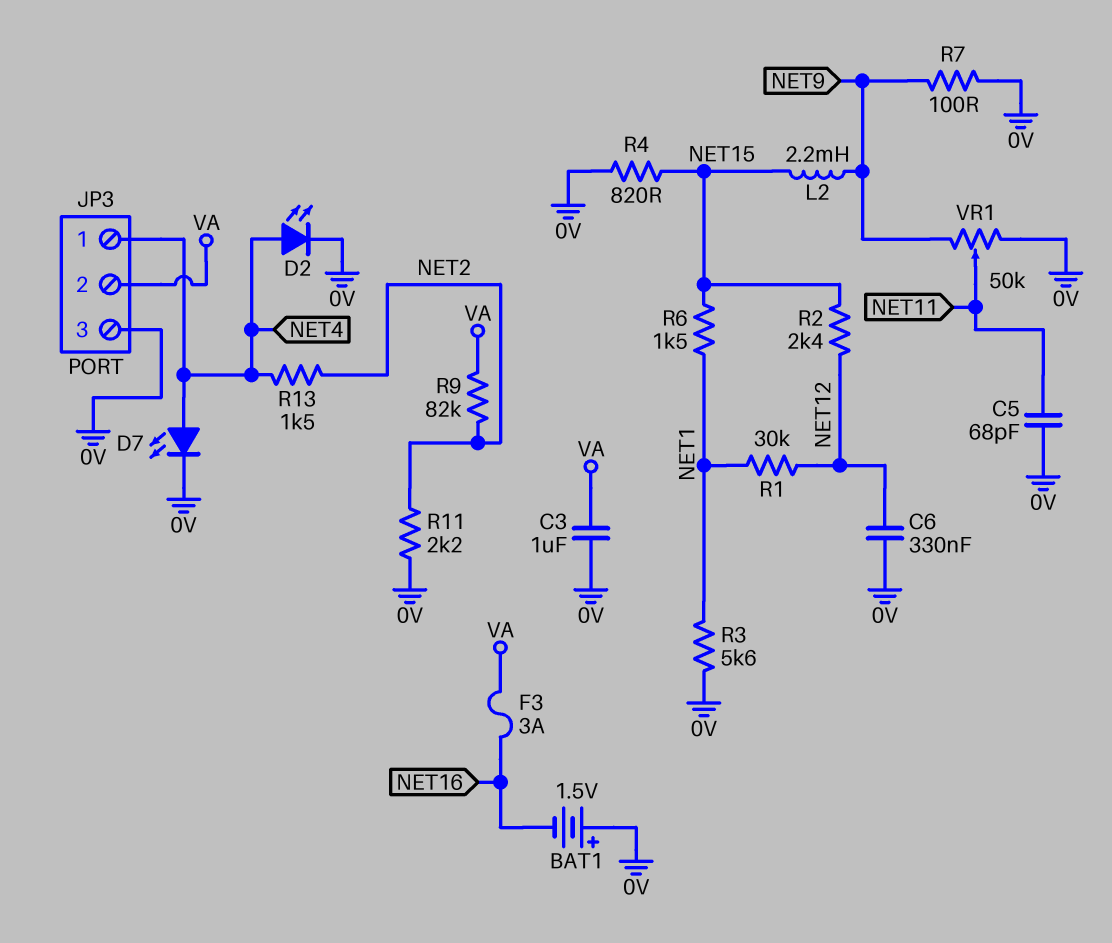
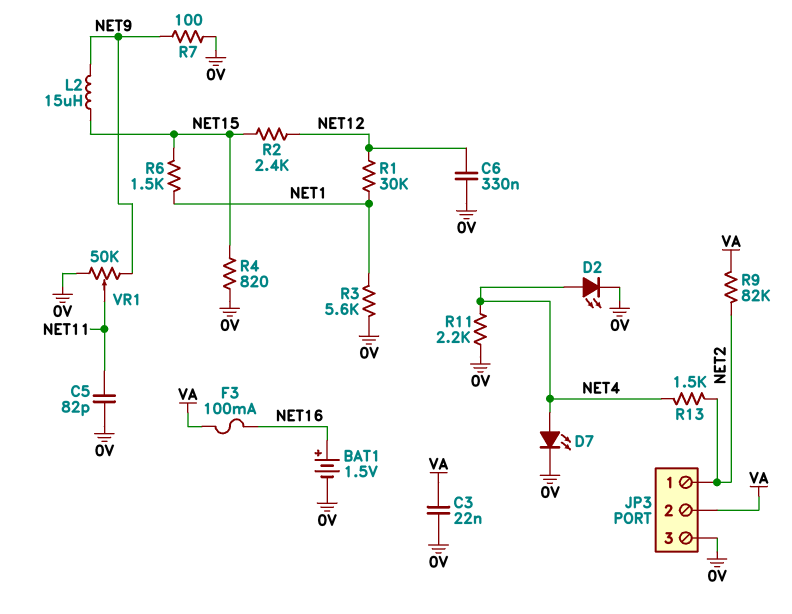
BAT1: 1.5V (plus 0V, minus NET16) -> 1.5V (plus NET16, minus 0V)
C3: 1uF (0V, VA) -> 22nF (0V, VA)
C5: 68pF (0V, NET11) -> 82pF (0V, NET11)
F3: 3A (NET16, VA) -> 100mA (NET16, VA)
JP3 pin 1: NET4 -> NET2
L2: 2.2mH (NET9, NET15) -> 15uH (NET9, NET15)
R11: 2.2k (0V, NET2) -> 2.2k (0V, NET4)

